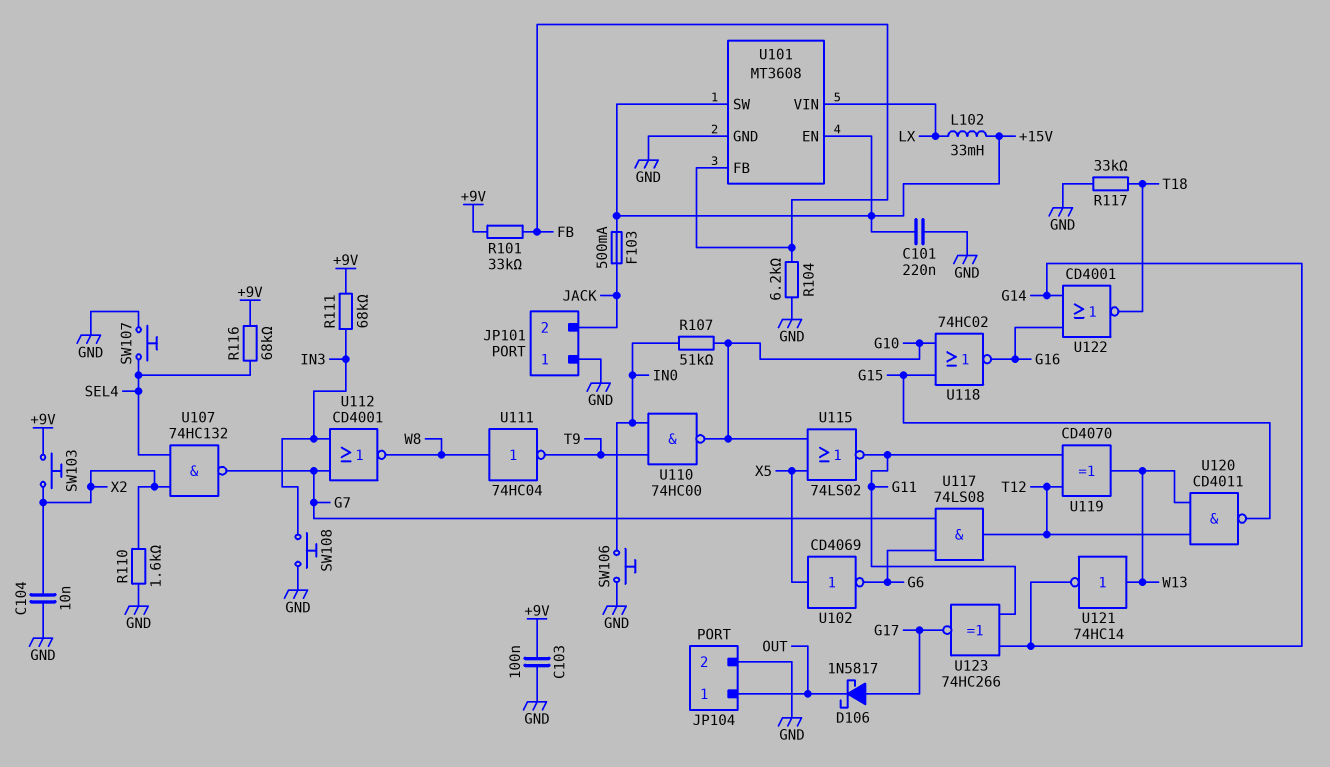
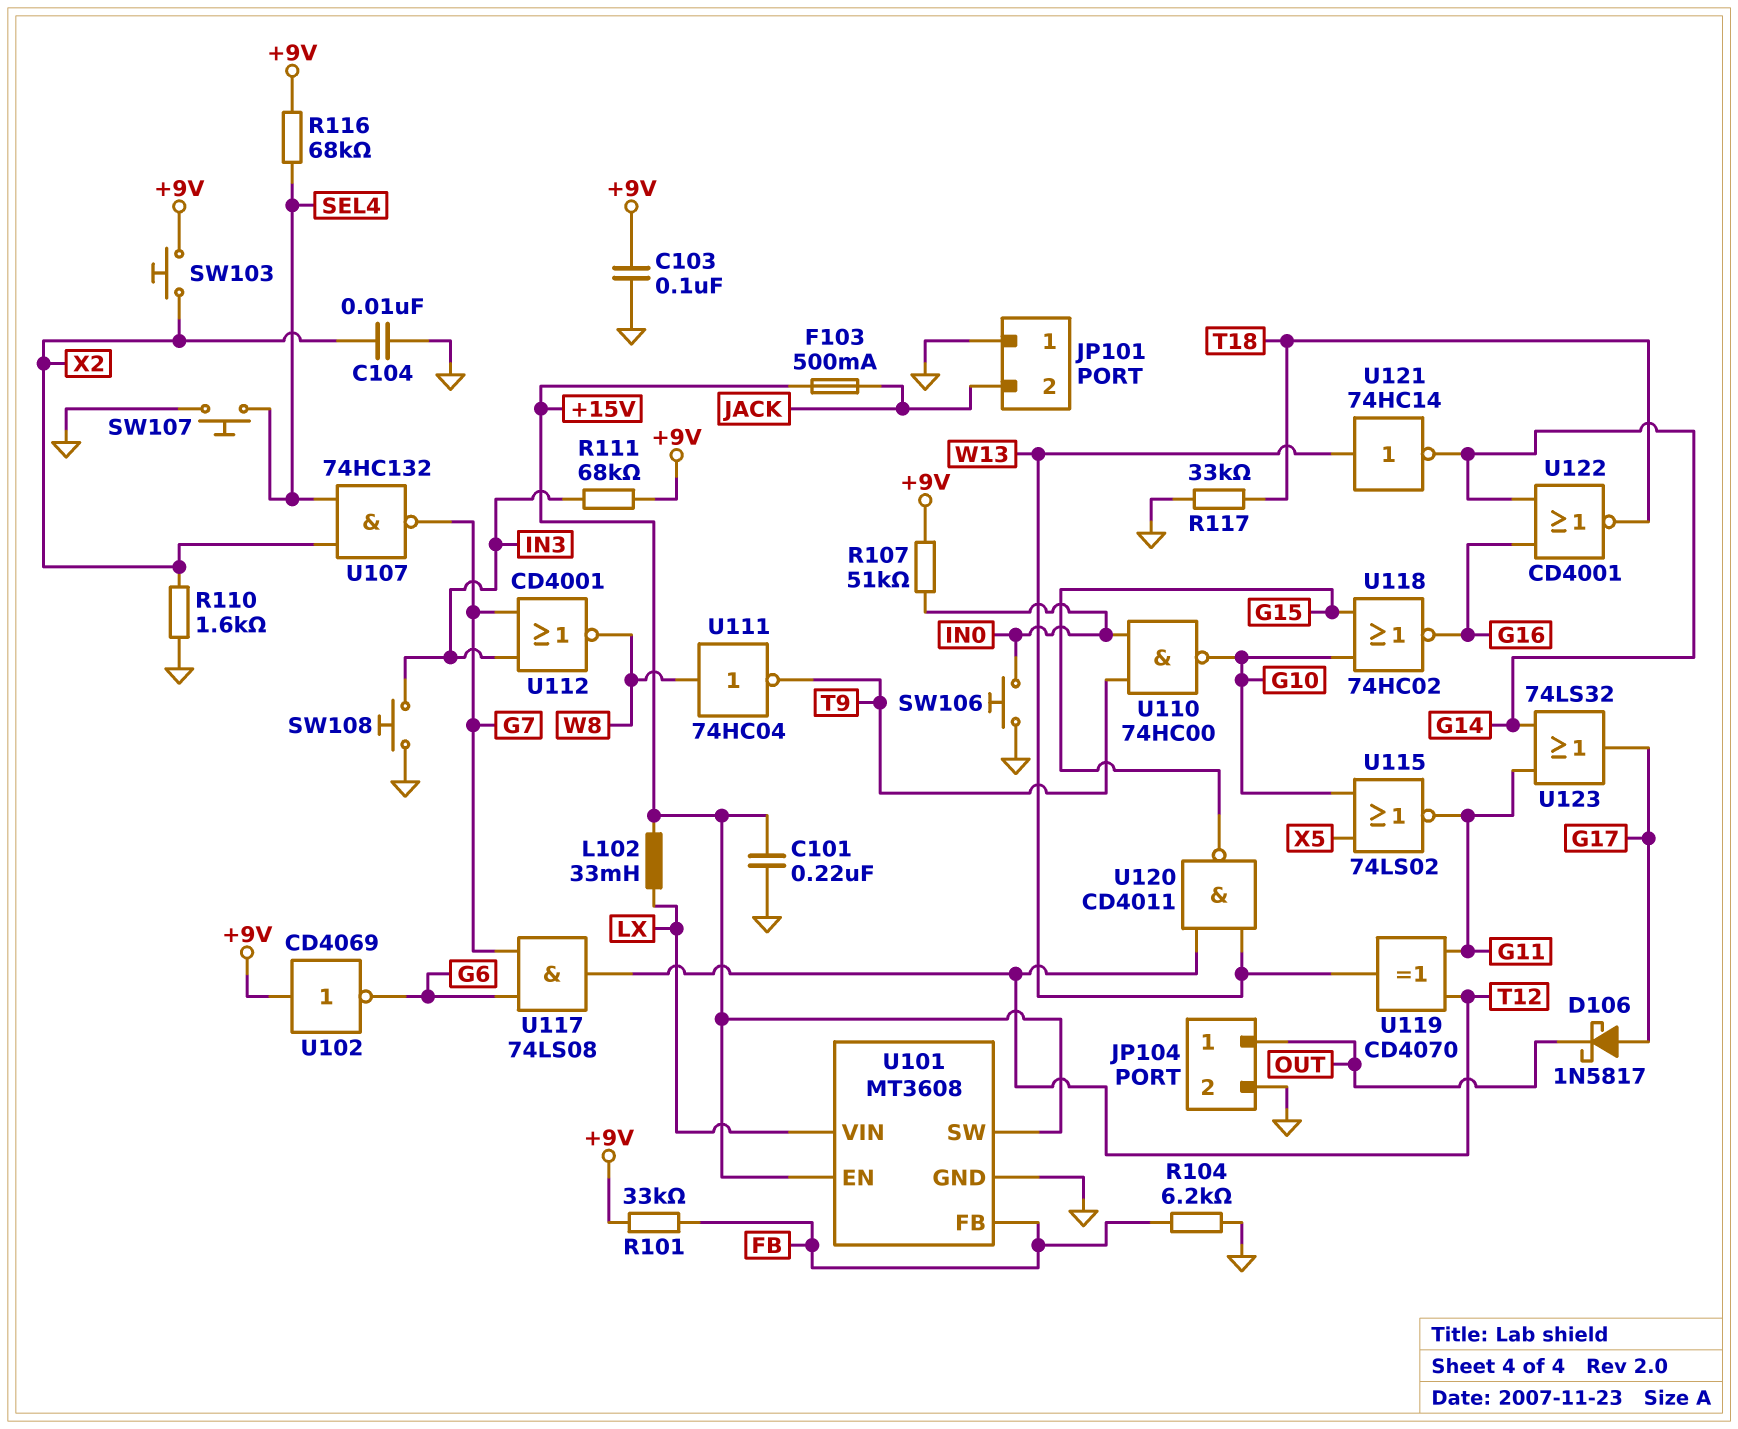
R107: 51k (G10, IN0) -> 51k (+9V, IN0)
U102: NOT CD4069 (in X5, out G6) -> NOT CD4069 (in +9V, out G6)
U123: XNOR 74HC266 (in G11, in G14, out G17) -> OR 74LS32 (in G11, in G14, out G17)

